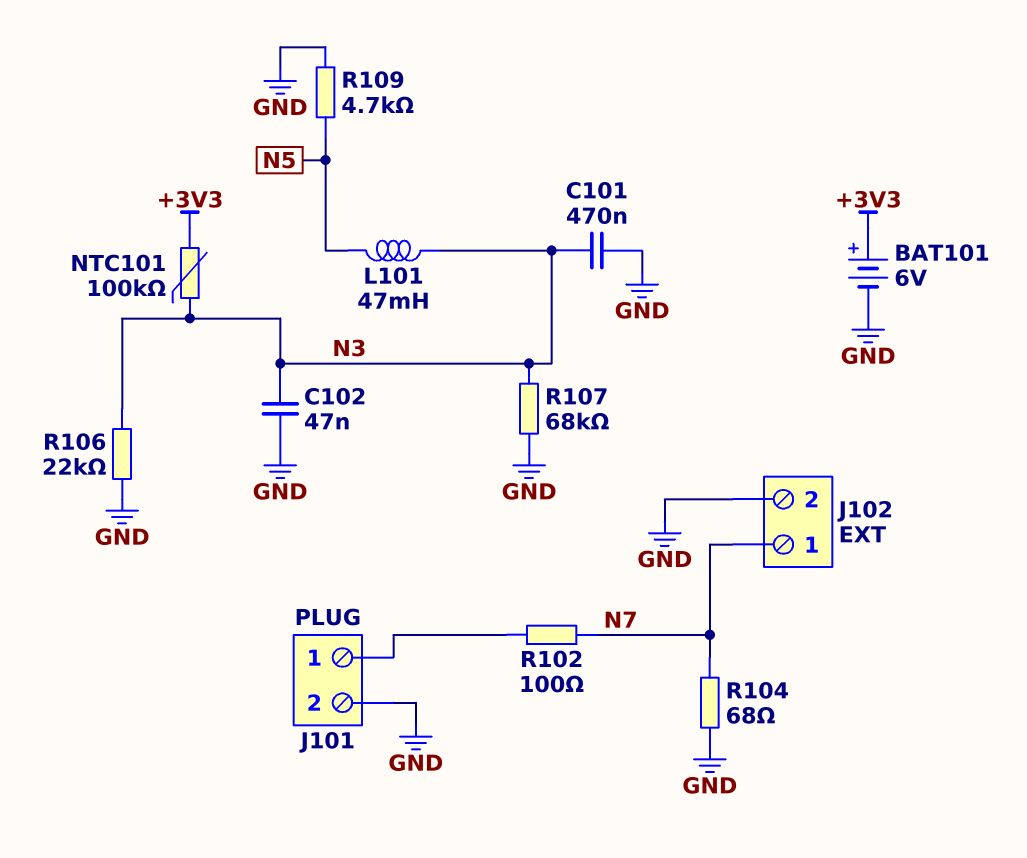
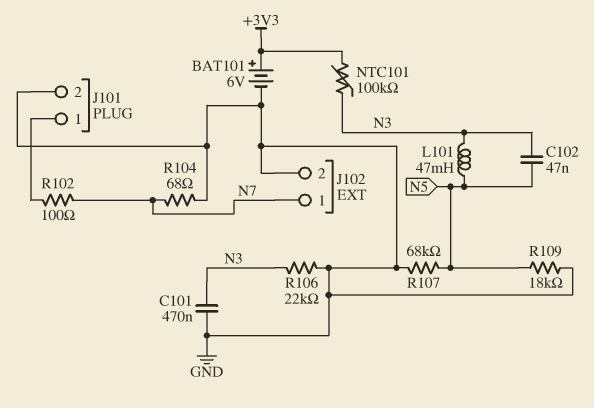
C102: 47nF (GND, N3) -> 47nF (N3, N5)
R107: 68k (GND, N3) -> 68k (GND, N5)
R109: 4.7k (GND, N5) -> 18k (GND, N5)

